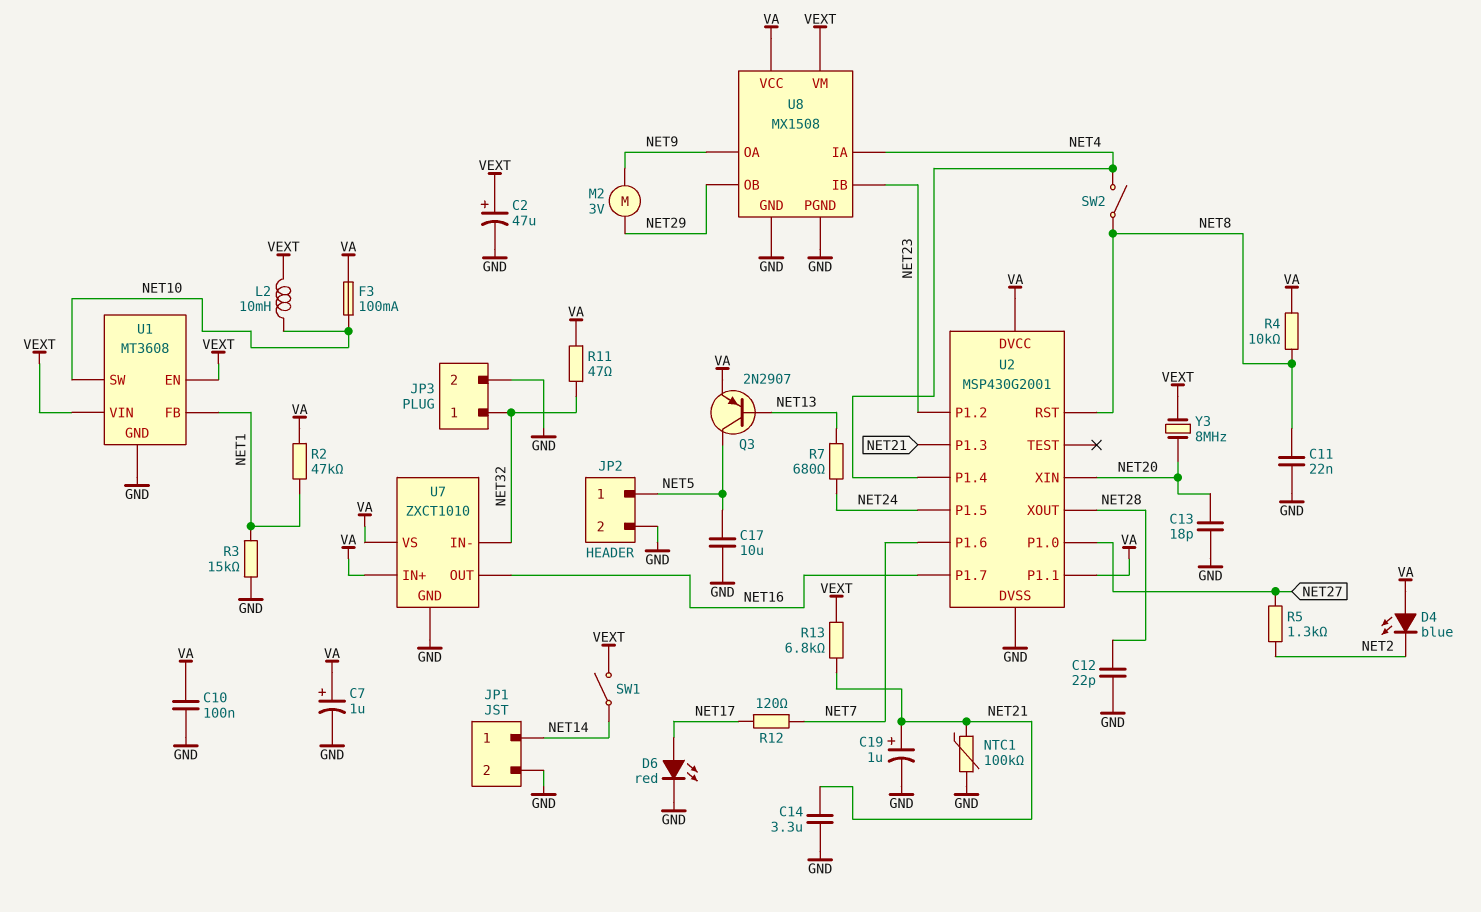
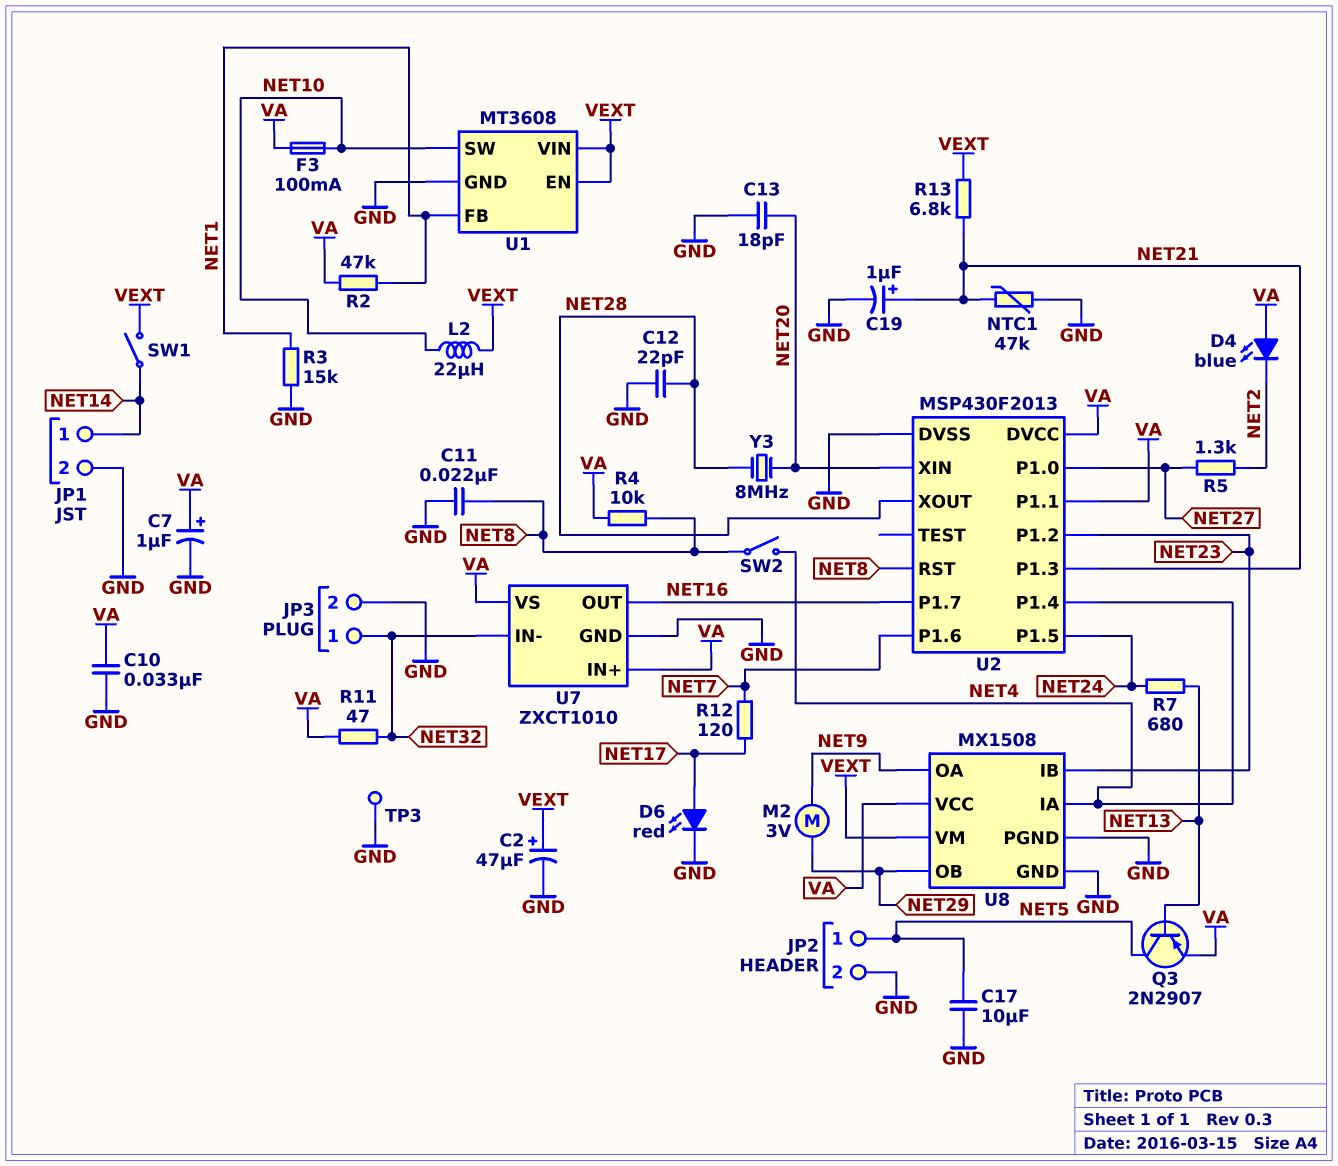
C10: 100nF (GND, VA) -> 33nF (GND, VA)
C14: 3.3uF (GND, NET21) -> none
L2: 10mH (NET10, VEXT) -> 22uH (NET10, VEXT)
NTC1: 100k (GND, NET21) -> 47k (GND, NET21)
TP3: none -> test point (GND)
U2: MSP430G2001 -> MSP430F2013
Y3: 8MHz (NET20, VEXT) -> 8MHz (NET20, NET28)

